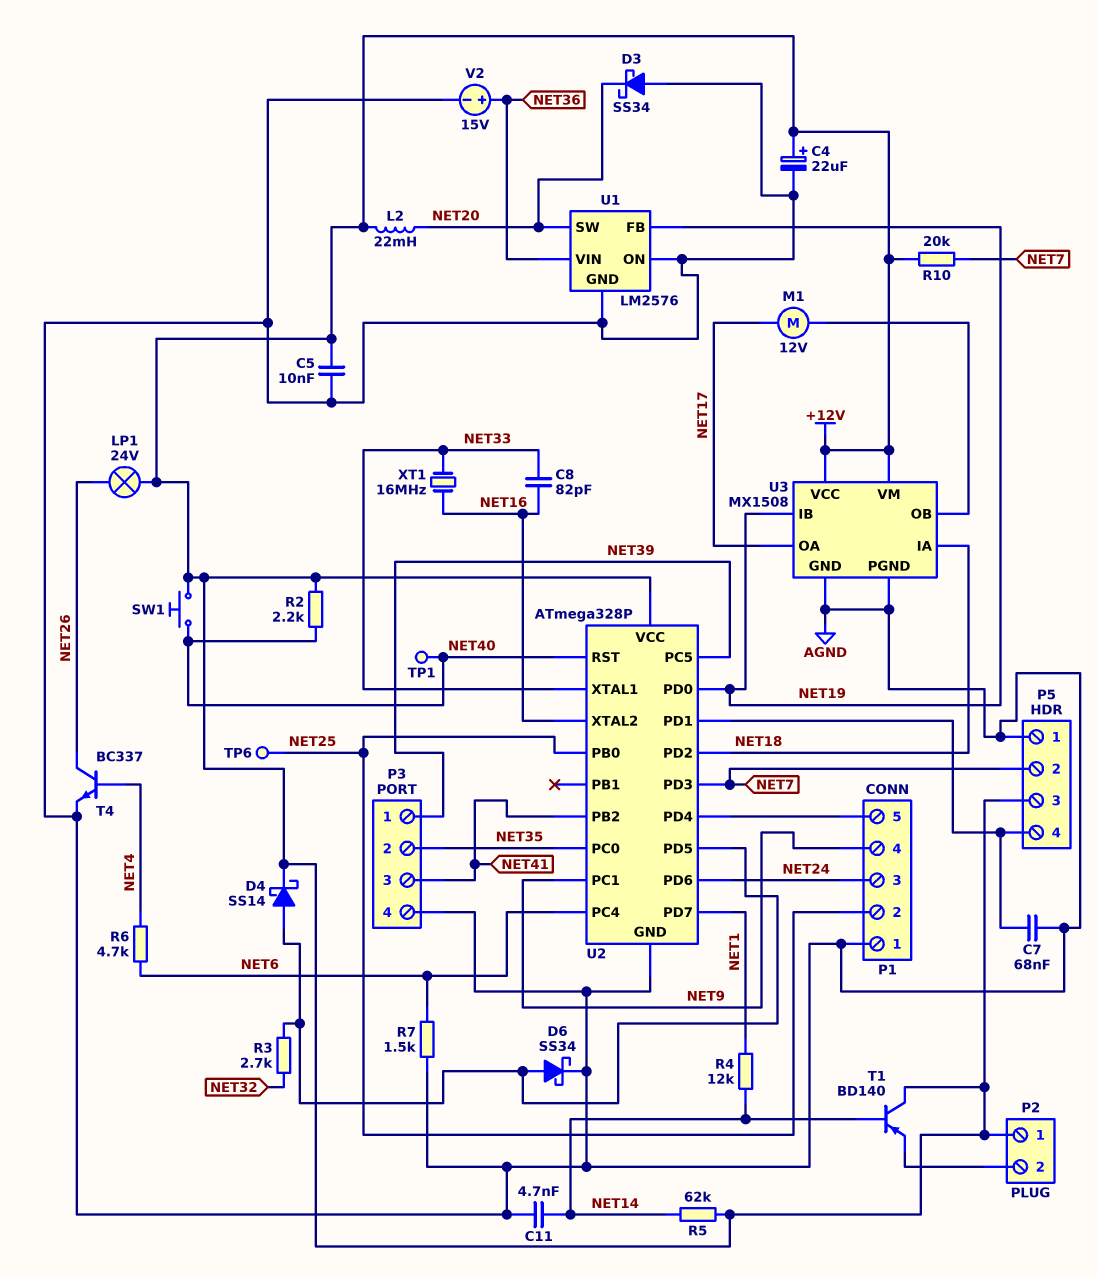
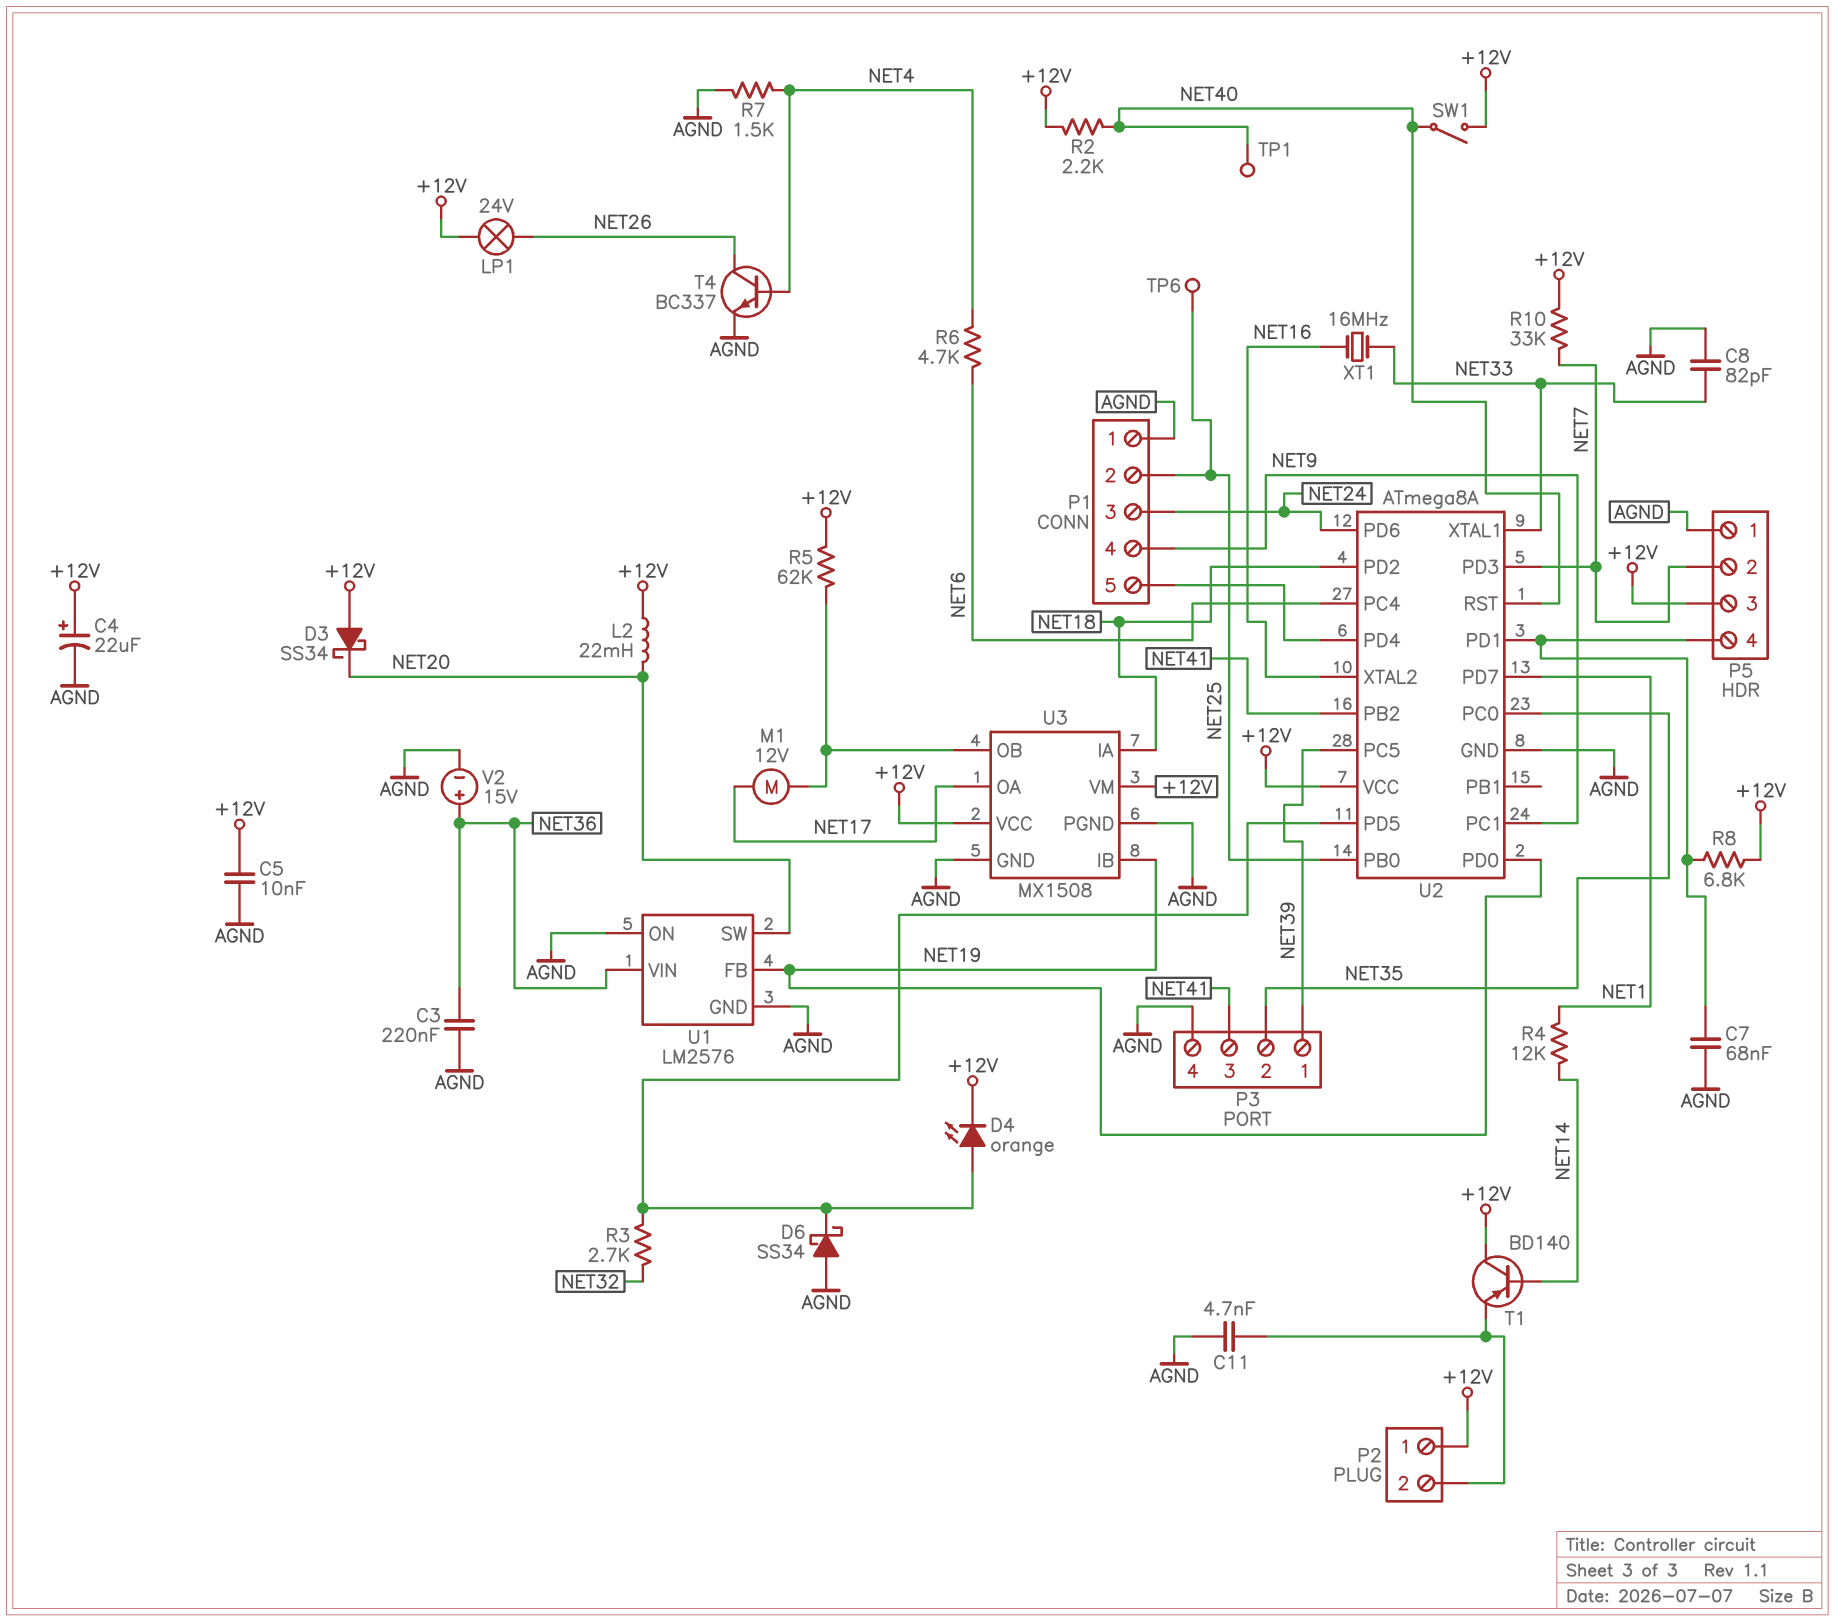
C3: none -> 220nF (AGND, NET36)
C8: 82pF (NET16, NET33) -> 82pF (AGND, NET33)
C11: 4.7nF (AGND, NET14) -> 4.7nF (AGND, P2/2)
D3: schottky SS34 (A AGND, K NET20) -> schottky SS34 (A +12V, K NET20)
D4: schottky SS14 (A U2/PD5, K +12V) -> LED orange (A U2/PD5, K +12V)
D6: schottky SS34 (A U2/PD5, K AGND) -> schottky SS34 (A AGND, K U2/PD5)
R5: 62k (+12V, NET14) -> 62k (+12V, U3/OB)
R7: 1.5k (AGND, NET6) -> 1.5k (AGND, NET4)
R8: none -> 6.8k (+12V, P5/4)
R10: 20k (+12V, NET7) -> 33k (+12V, NET7)
SW1: button (+12V, NET40) -> switch (+12V, NET40)
U2: ATmega328P -> ATmega8A

